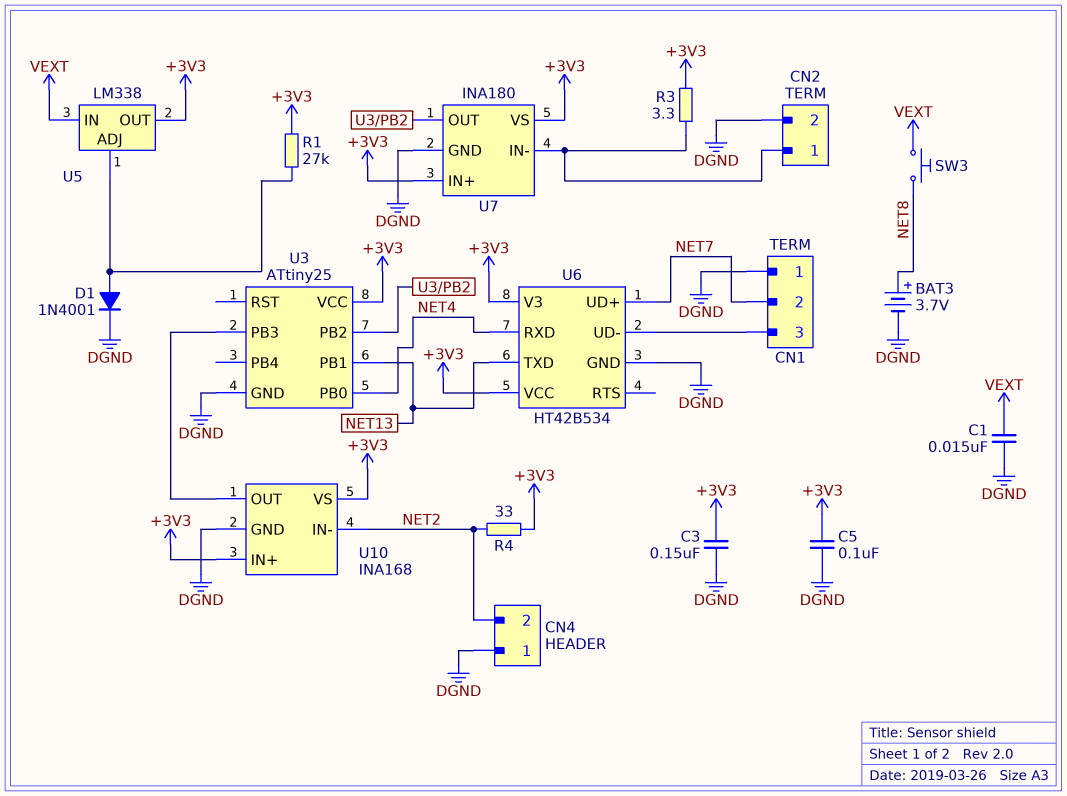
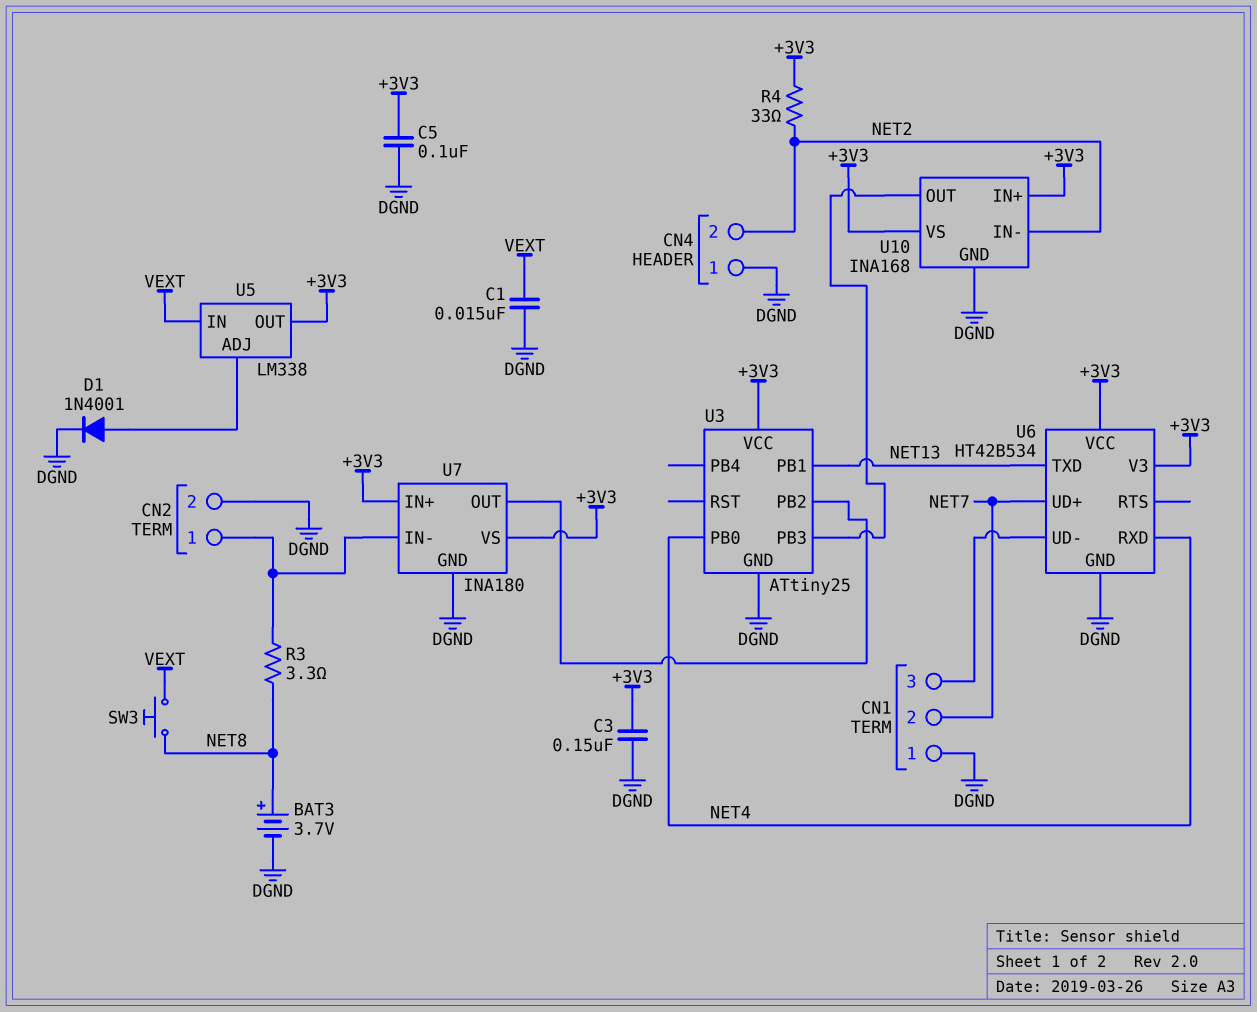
R1: 27k (+3V3, U5/ADJ) -> none
R3: 3.3 (+3V3, CN2/1) -> 3.3 (CN2/1, NET8)

